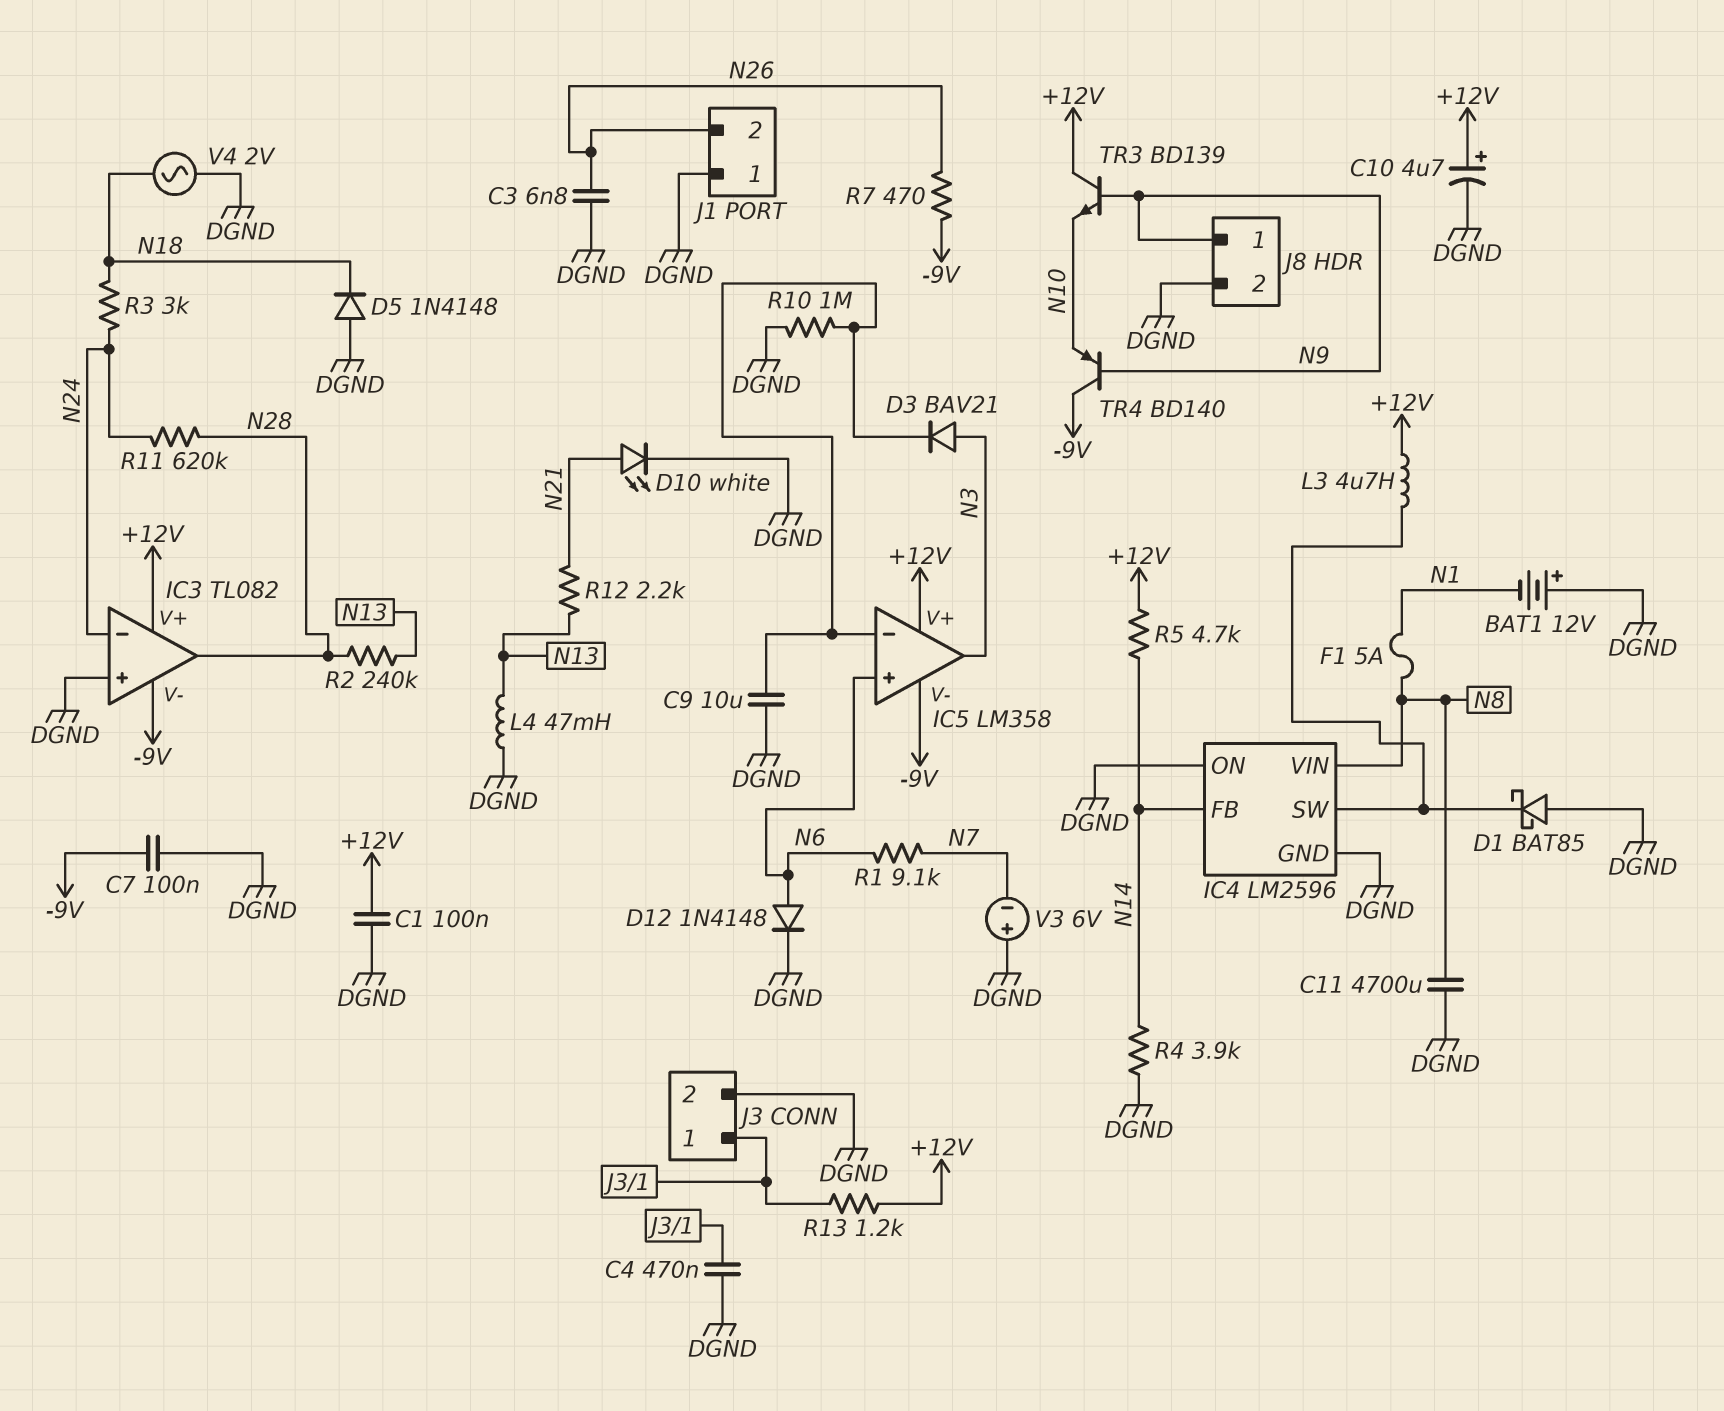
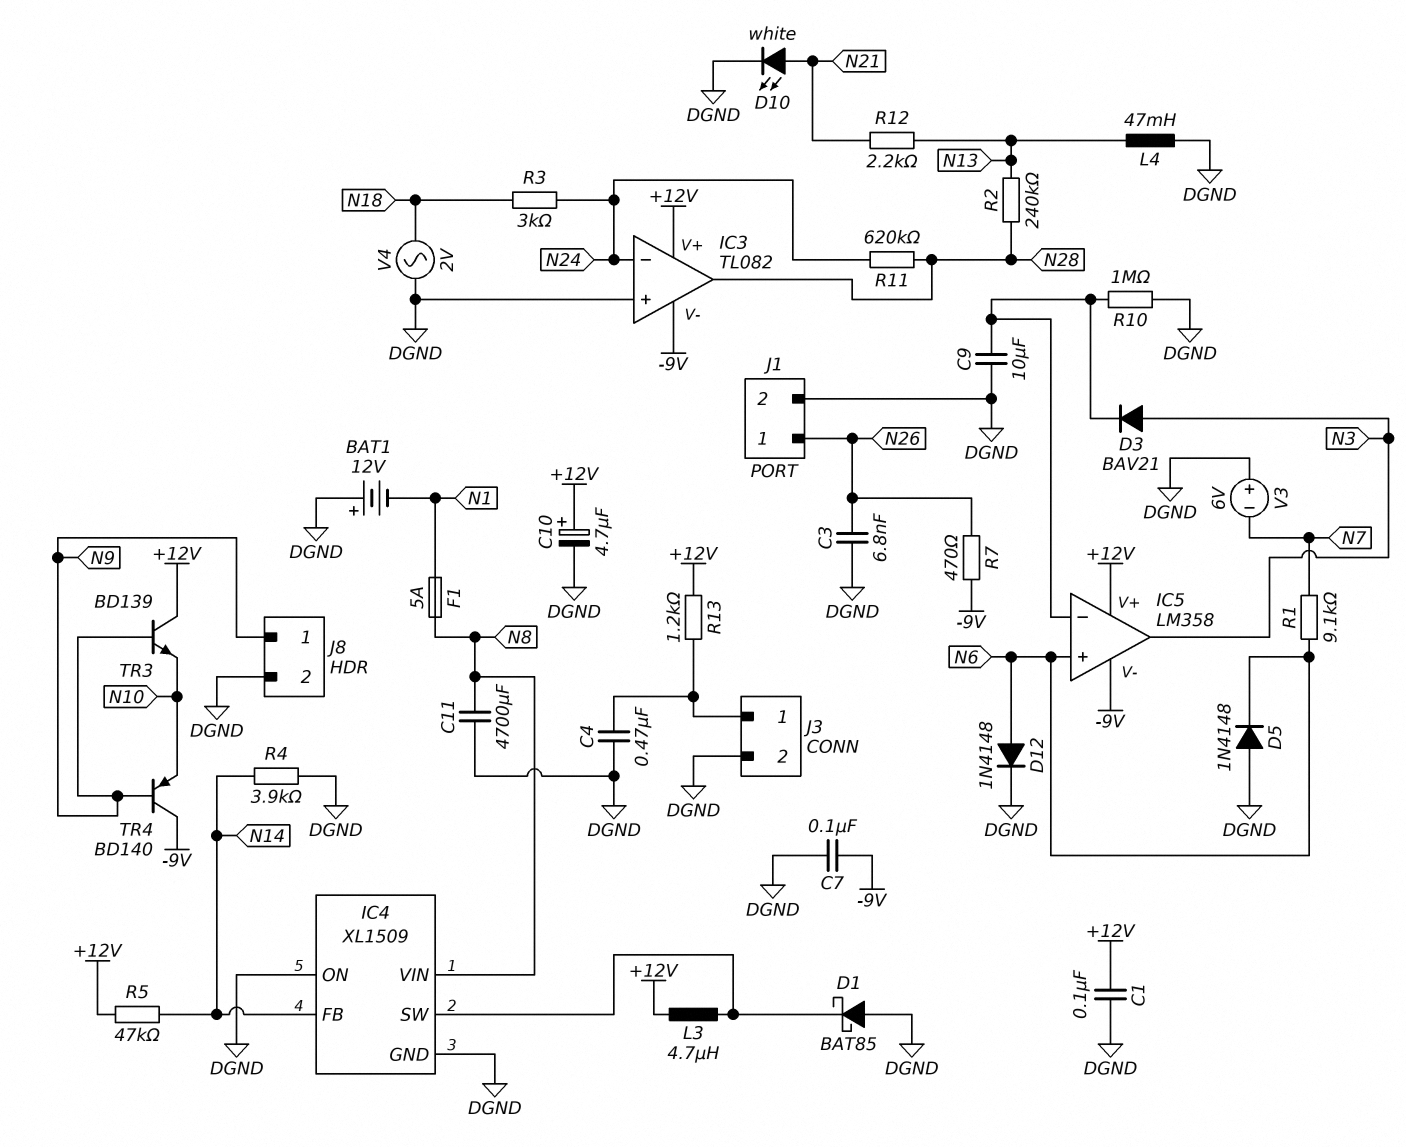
D5: diode 1N4148 (A DGND, K N18) -> diode 1N4148 (A DGND, K N6)
IC4: LM2596 -> XL1509
J1 pin 1: DGND -> N26
J1 pin 2: N26 -> DGND
R5: 4.7k (+12V, N14) -> 47k (+12V, N14)

